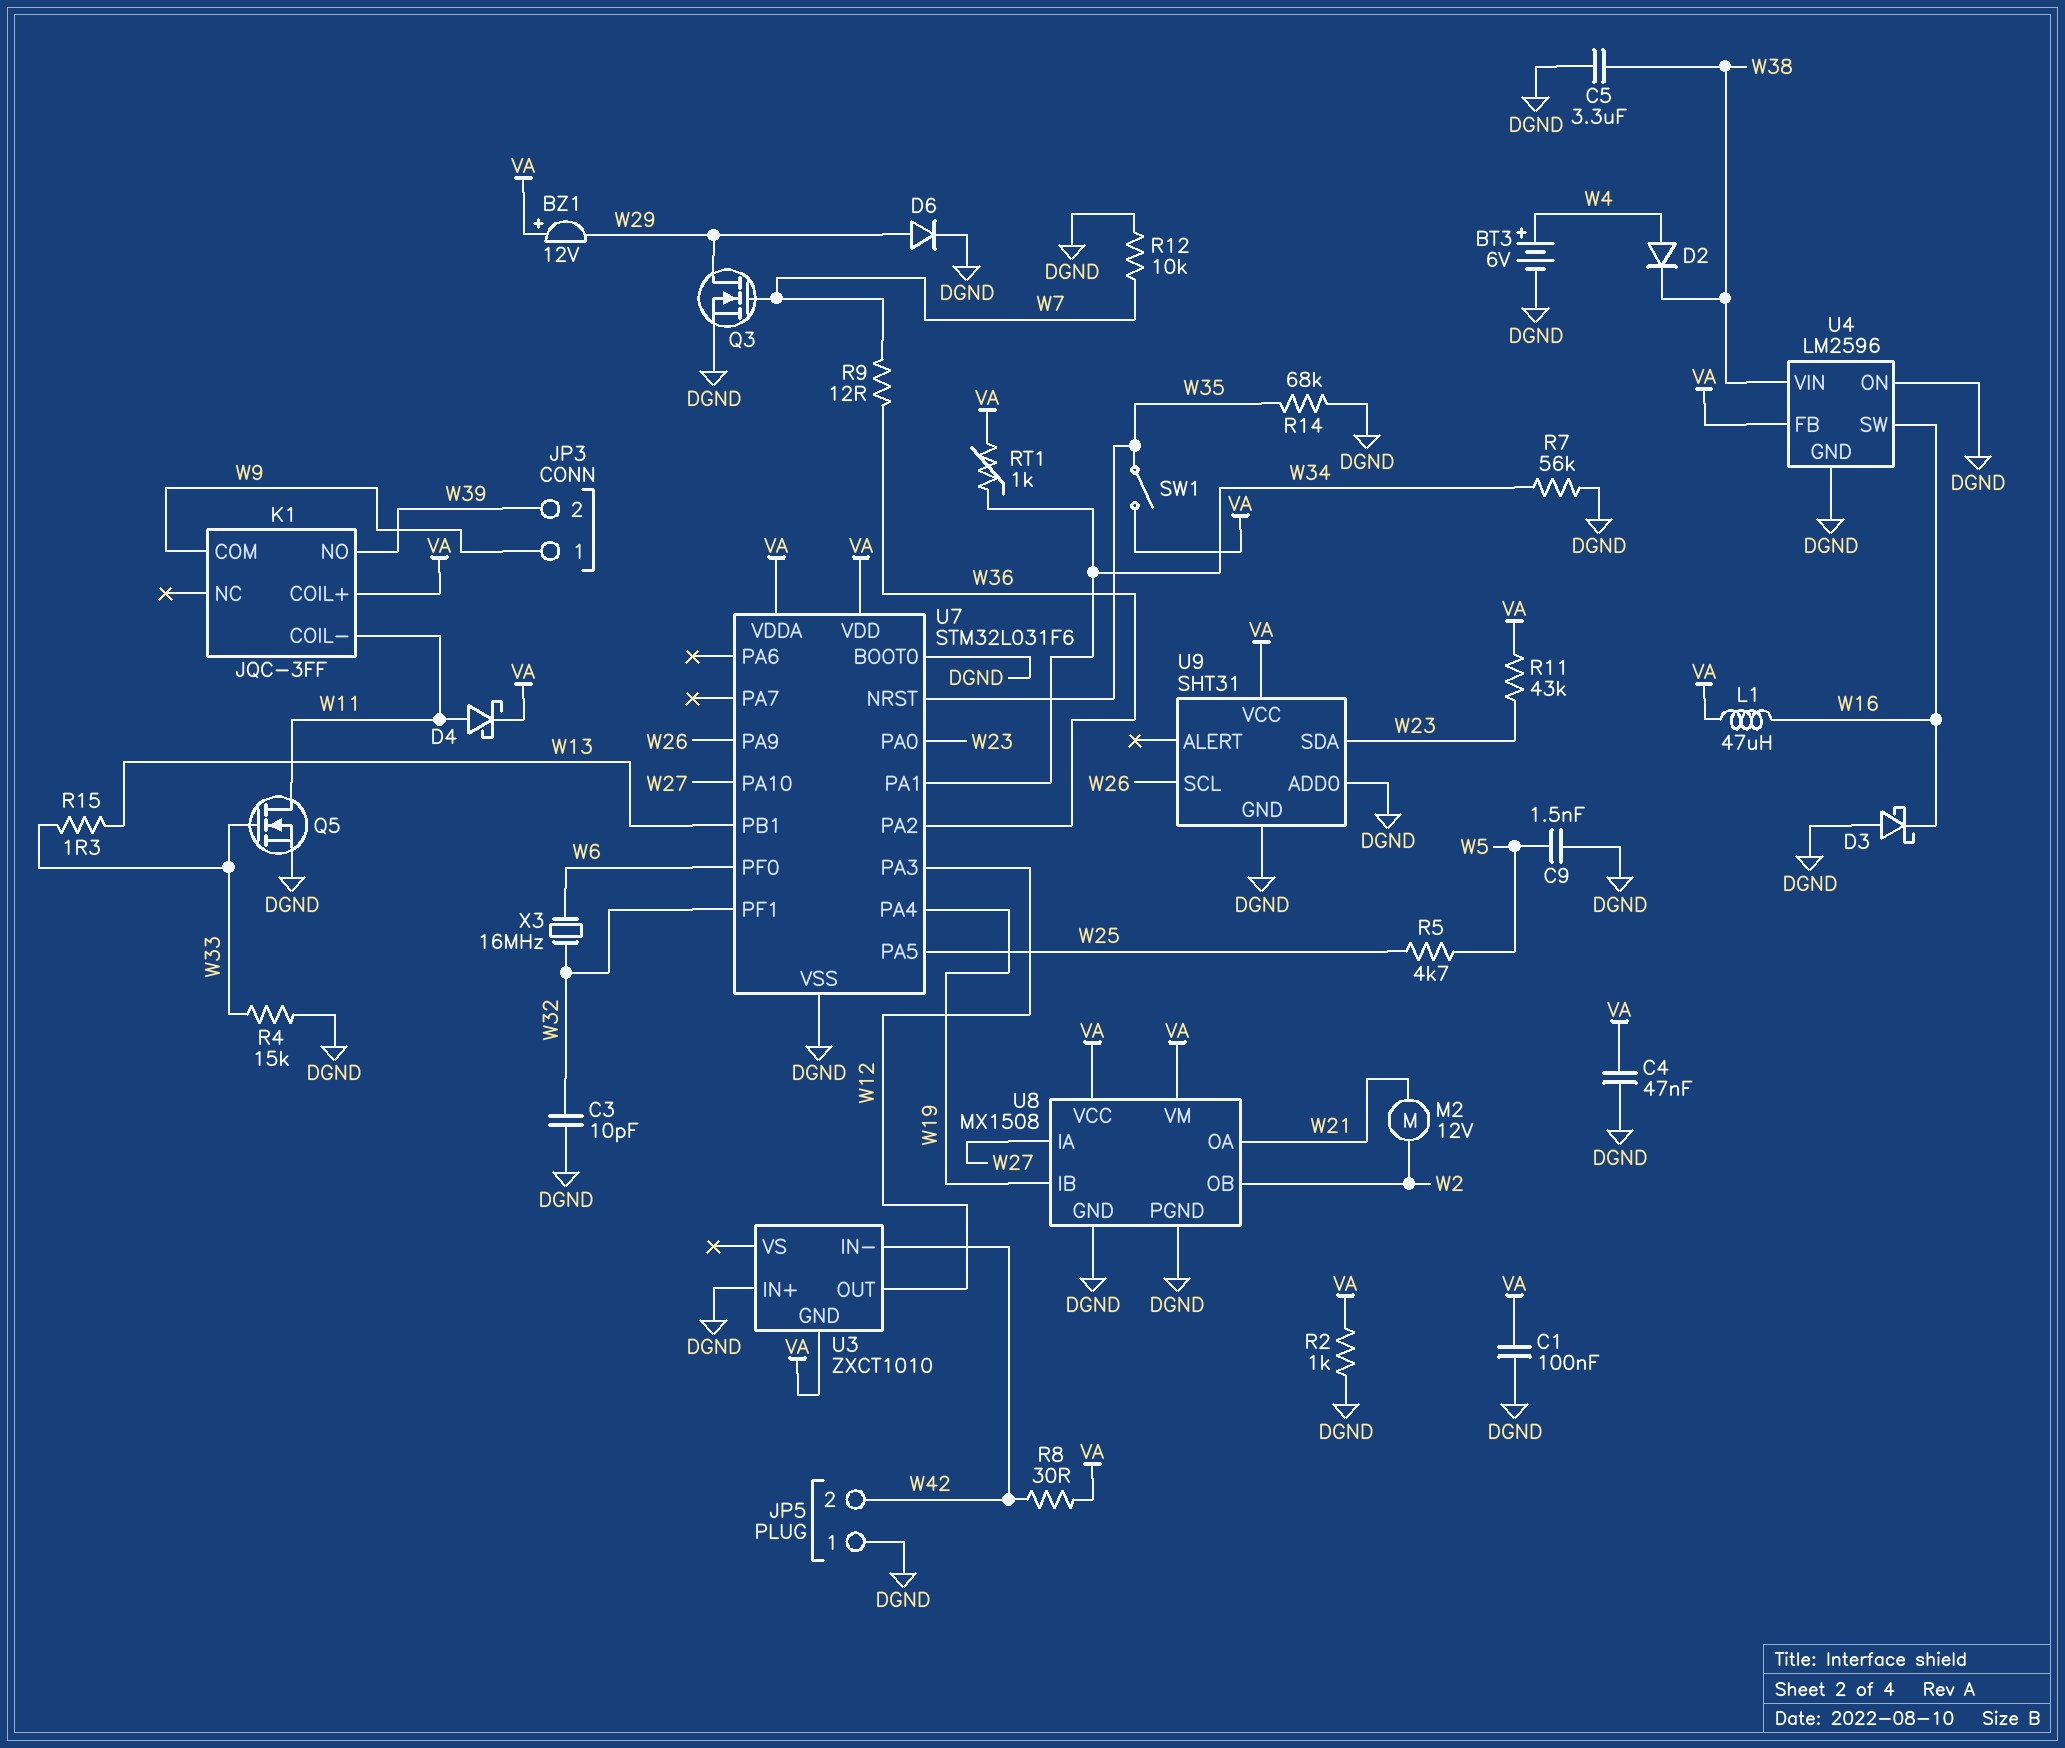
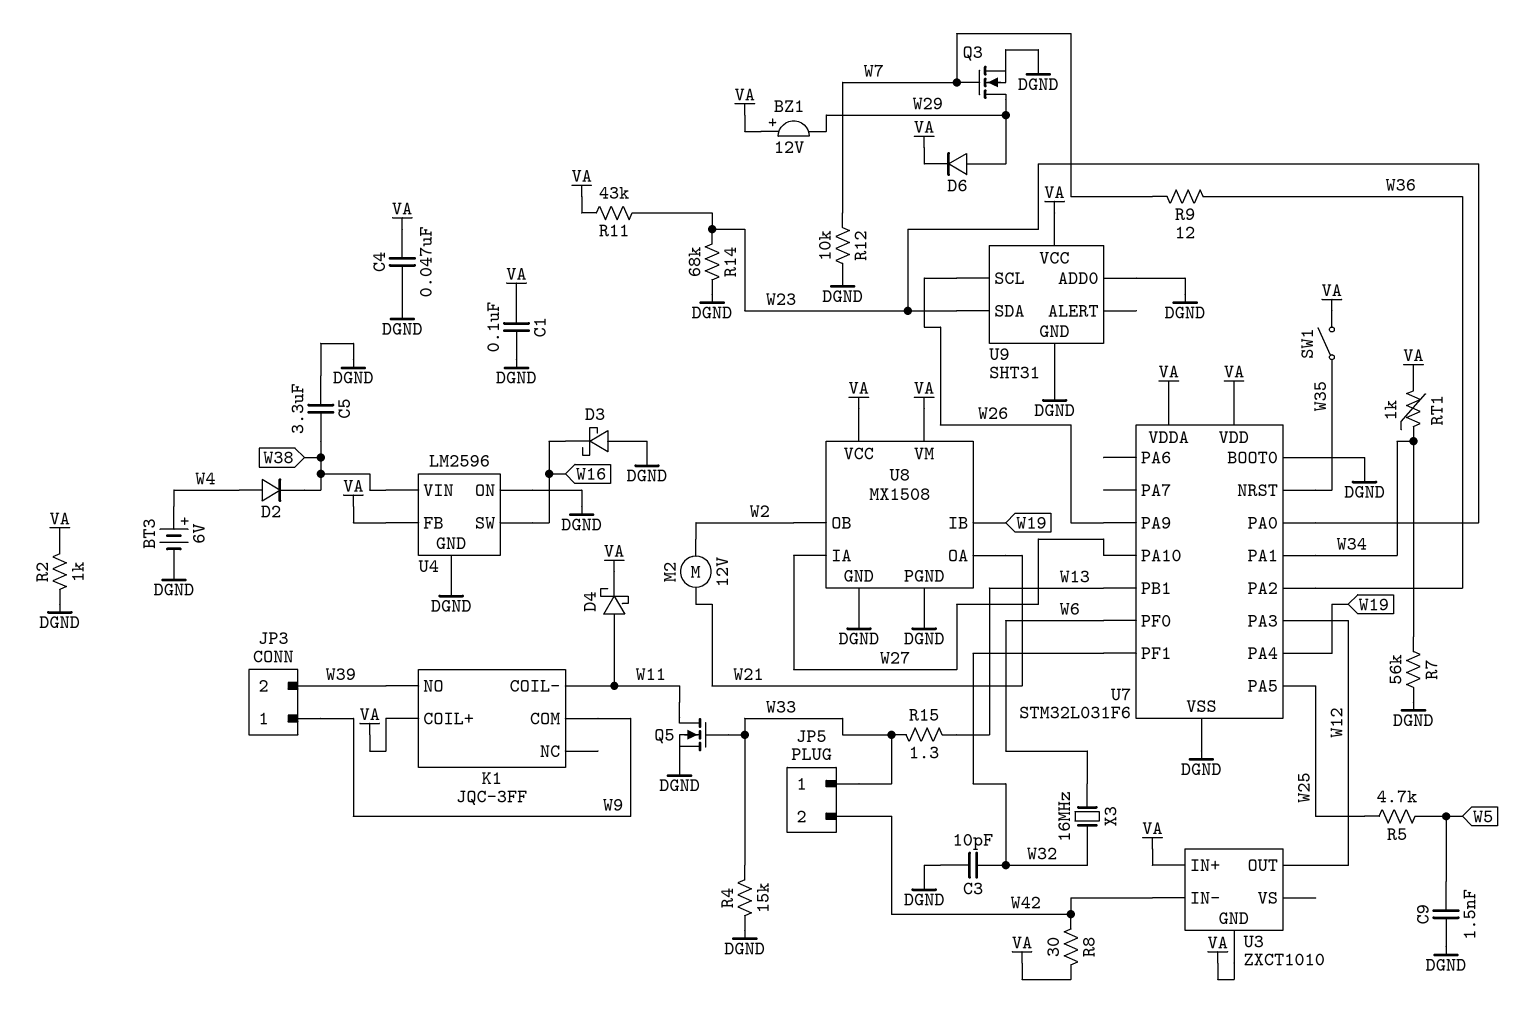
D6: diode (A W29, K DGND) -> diode (A W29, K VA)
JP5 pin 1: DGND -> W33
L1: 47uH (VA, W16) -> none
R14: 68k (DGND, W35) -> 68k (DGND, W23)
U3 pin IN+: DGND -> VA

